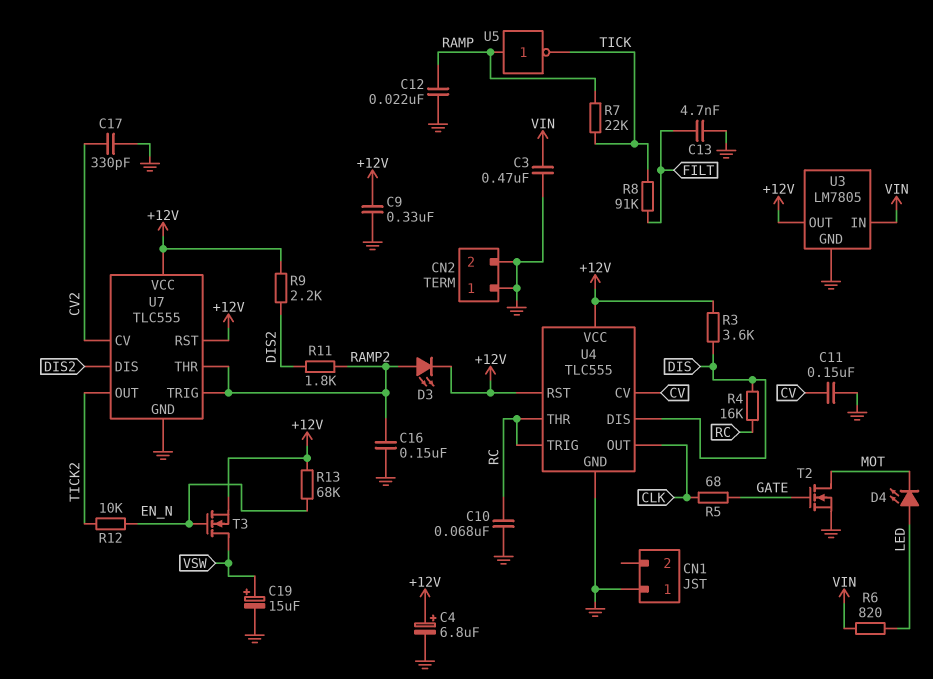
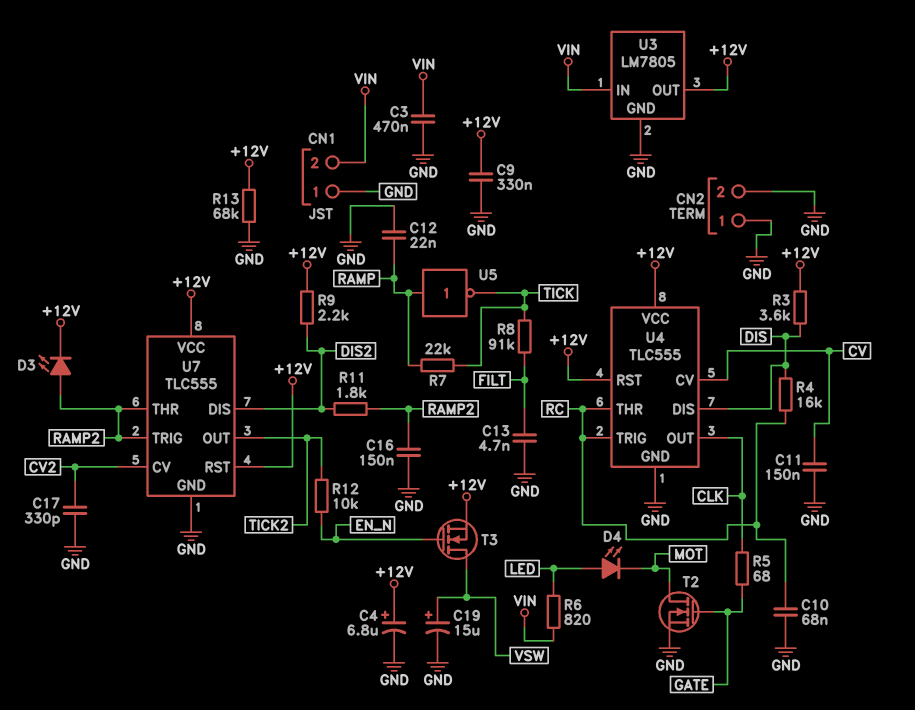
CN1 pin 2: none -> VIN
R13: 68k (+12V, EN_N) -> 68k (+12V, GND)

